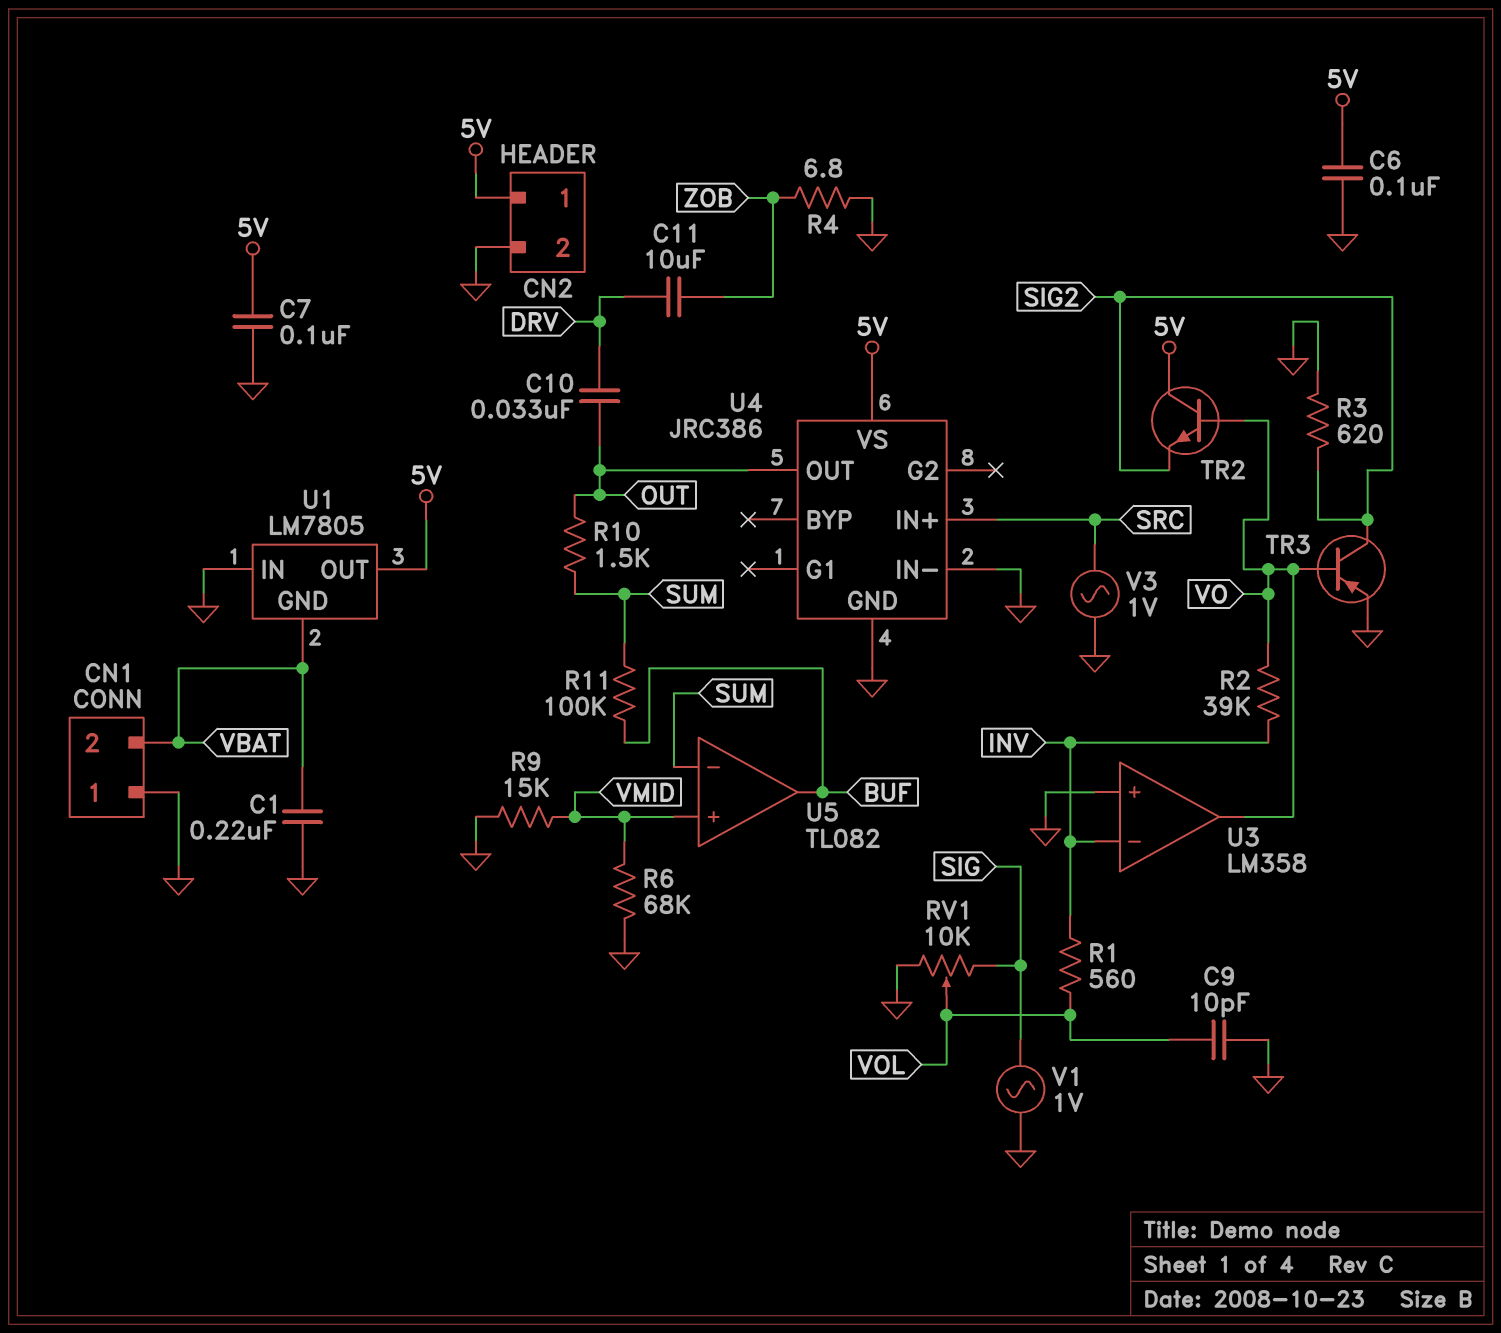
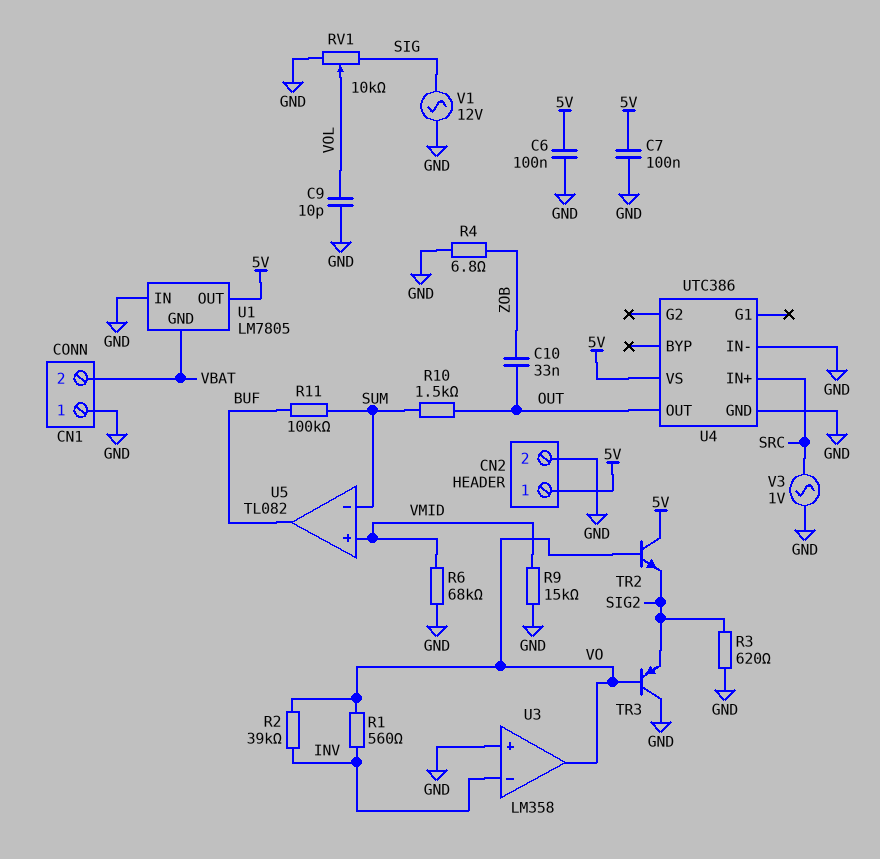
C1: 220nF (GND, VBAT) -> none
C10: 33nF (DRV, OUT) -> 33nF (OUT, ZOB)
C11: 10uF (DRV, ZOB) -> none
R1: 560 (INV, VOL) -> 560 (INV, VO)
TR3: PNP (B VO, C SIG2, E GND) -> PNP (B VO, C GND, E SIG2)
U4: JRC386 -> UTC386
V1: AC 1V (GND, SIG) -> AC 12V (GND, SIG)

